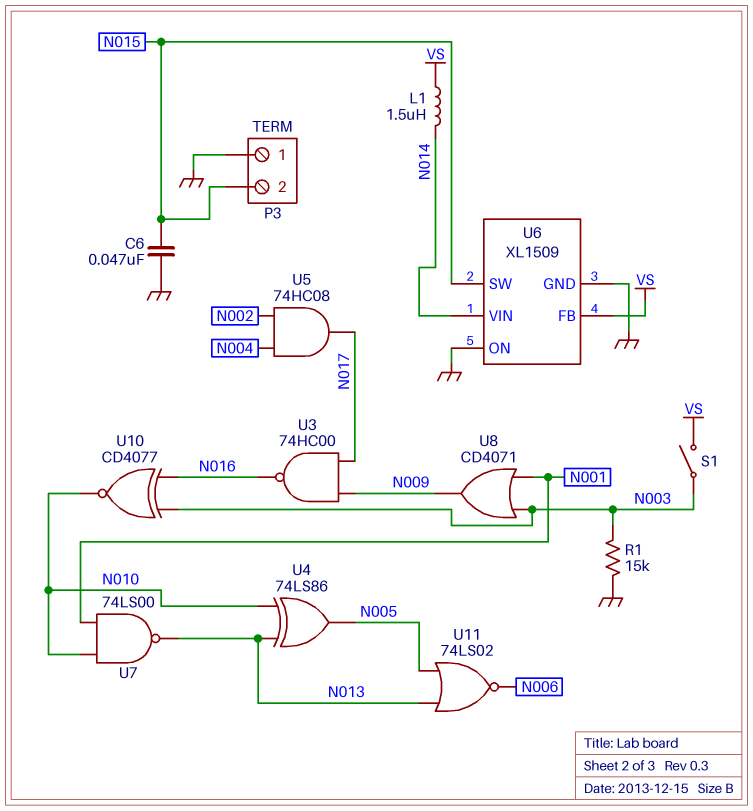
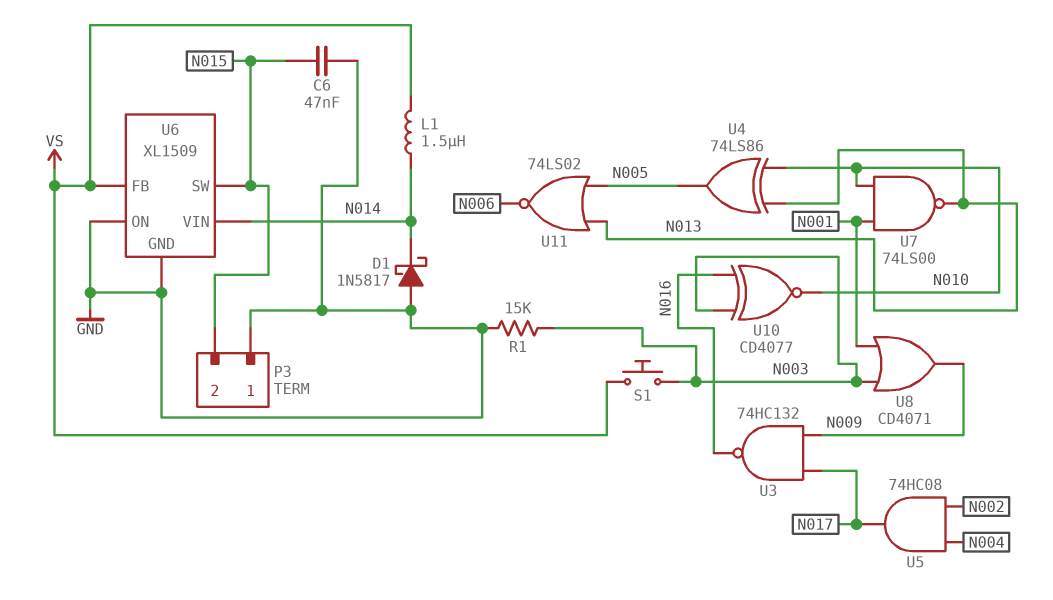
D1: none -> schottky 1N5817 (A GND, K N014)
S1: switch (N003, VS) -> button (N003, VS)
U3: NAND 74HC00 (in N009, in N017, out N016) -> NAND 74HC132 (in N009, in N017, out N016)

